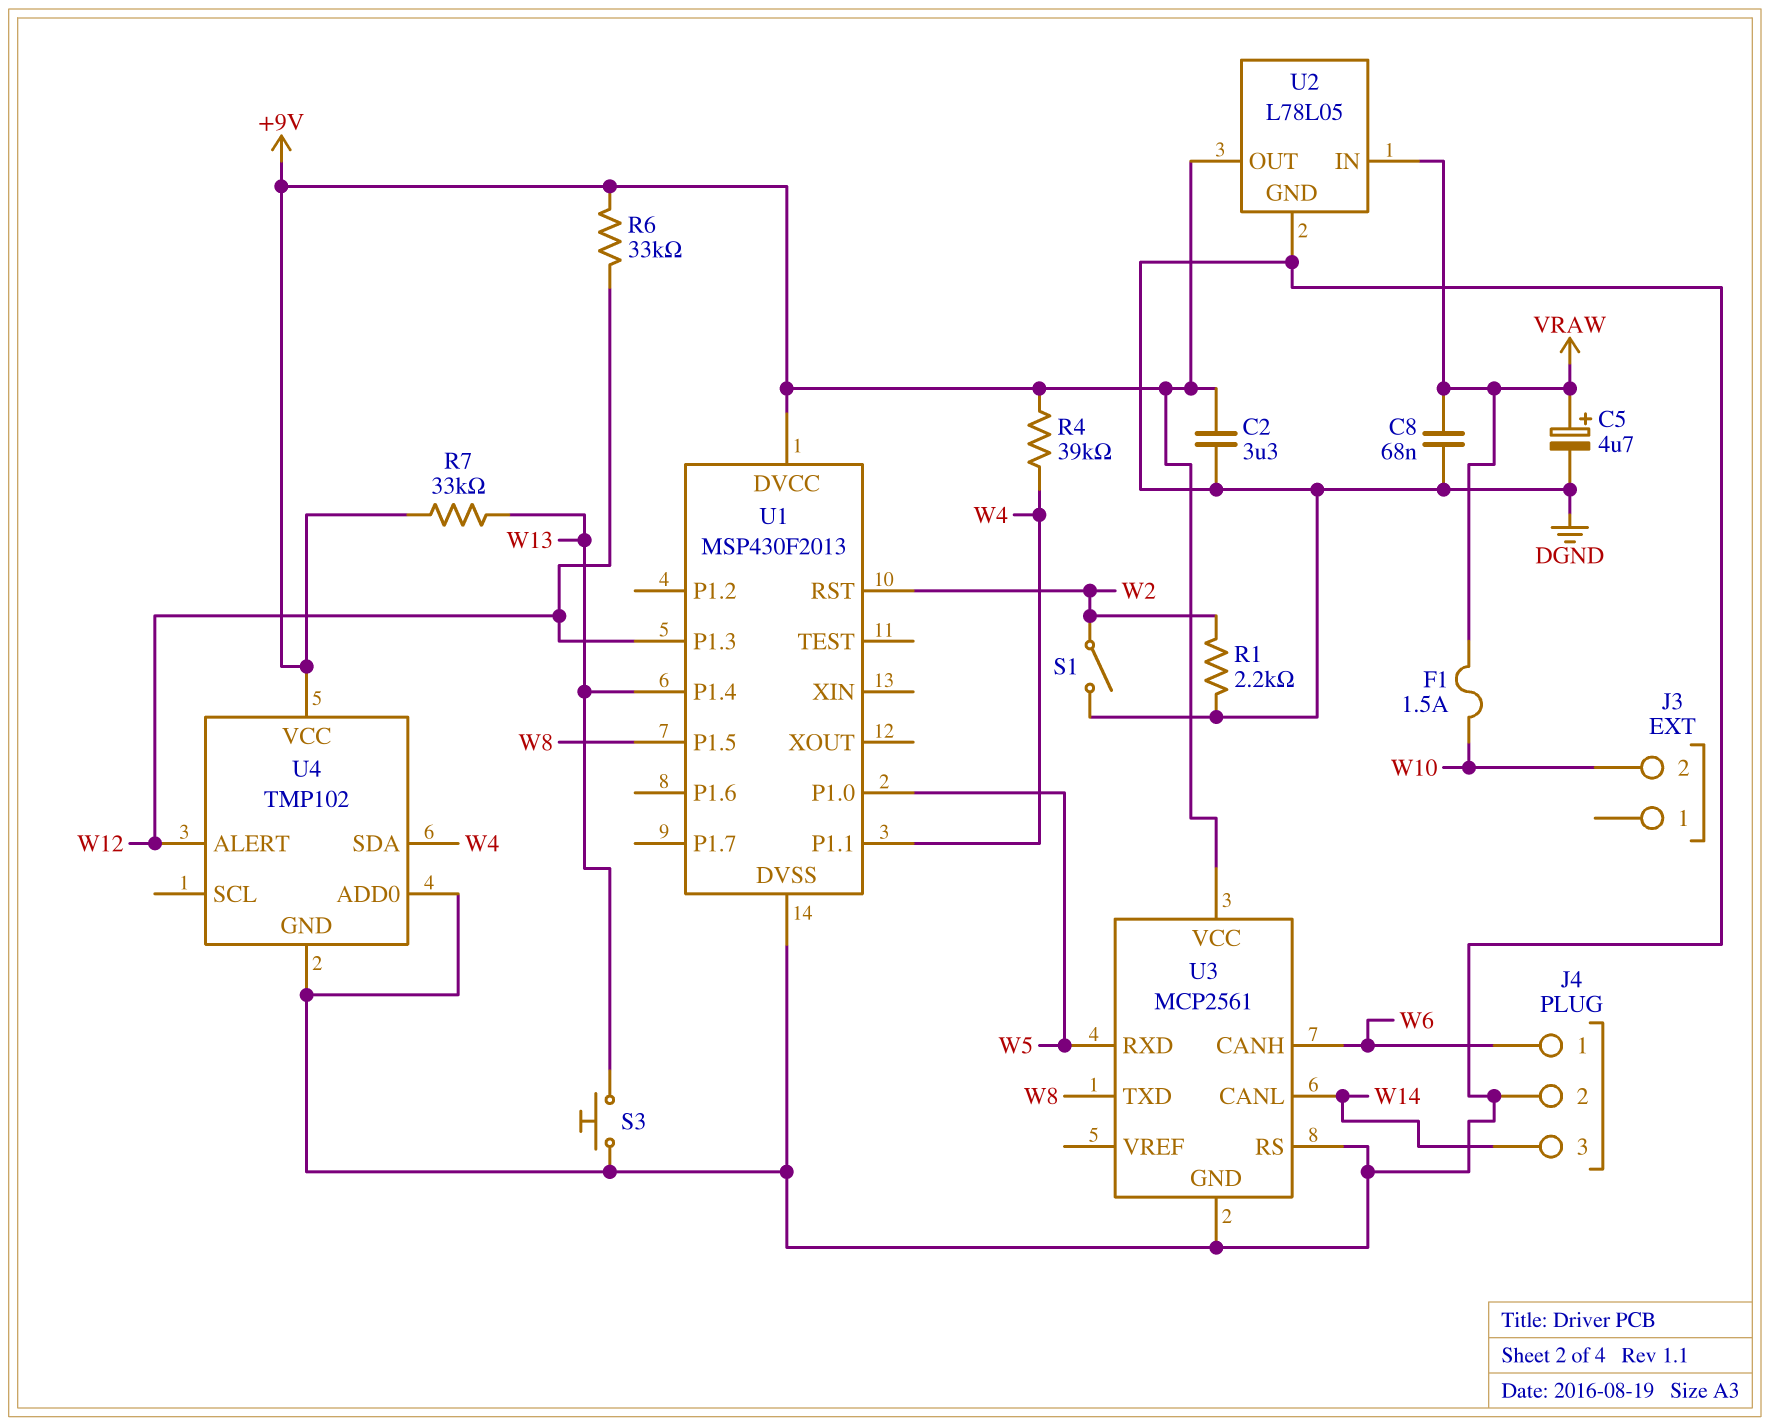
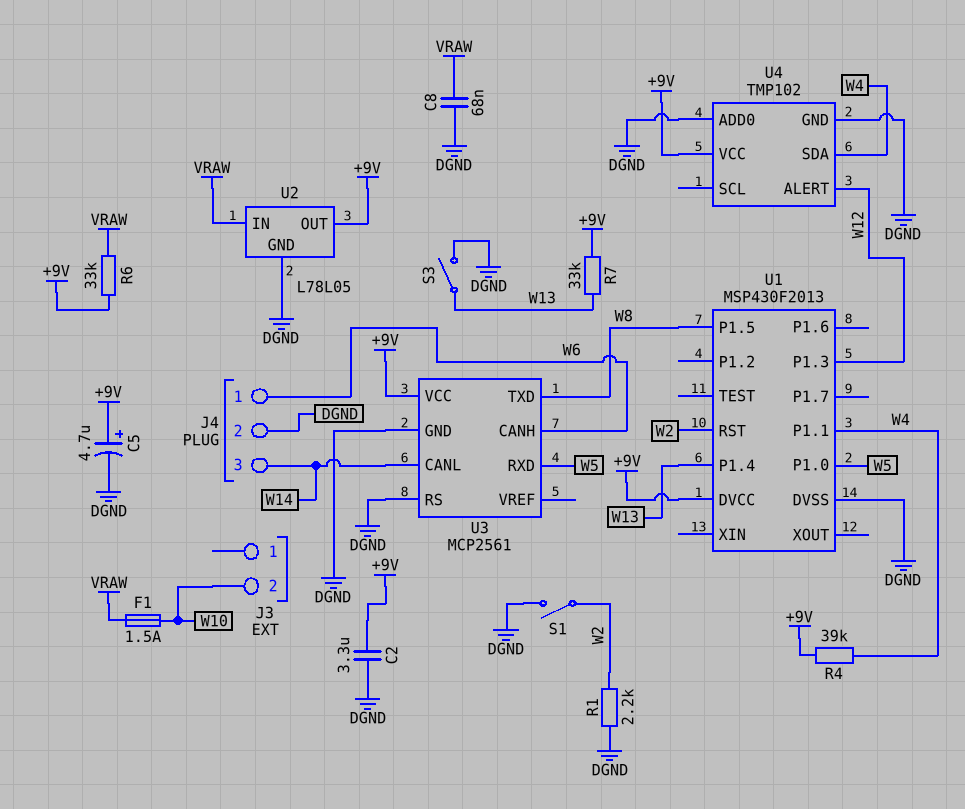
C5: 4.7uF (plus VRAW, minus DGND) -> 4.7uF (plus +9V, minus DGND)
R6: 33k (+9V, W12) -> 33k (+9V, VRAW)
S3: button (DGND, W13) -> switch (DGND, W13)

